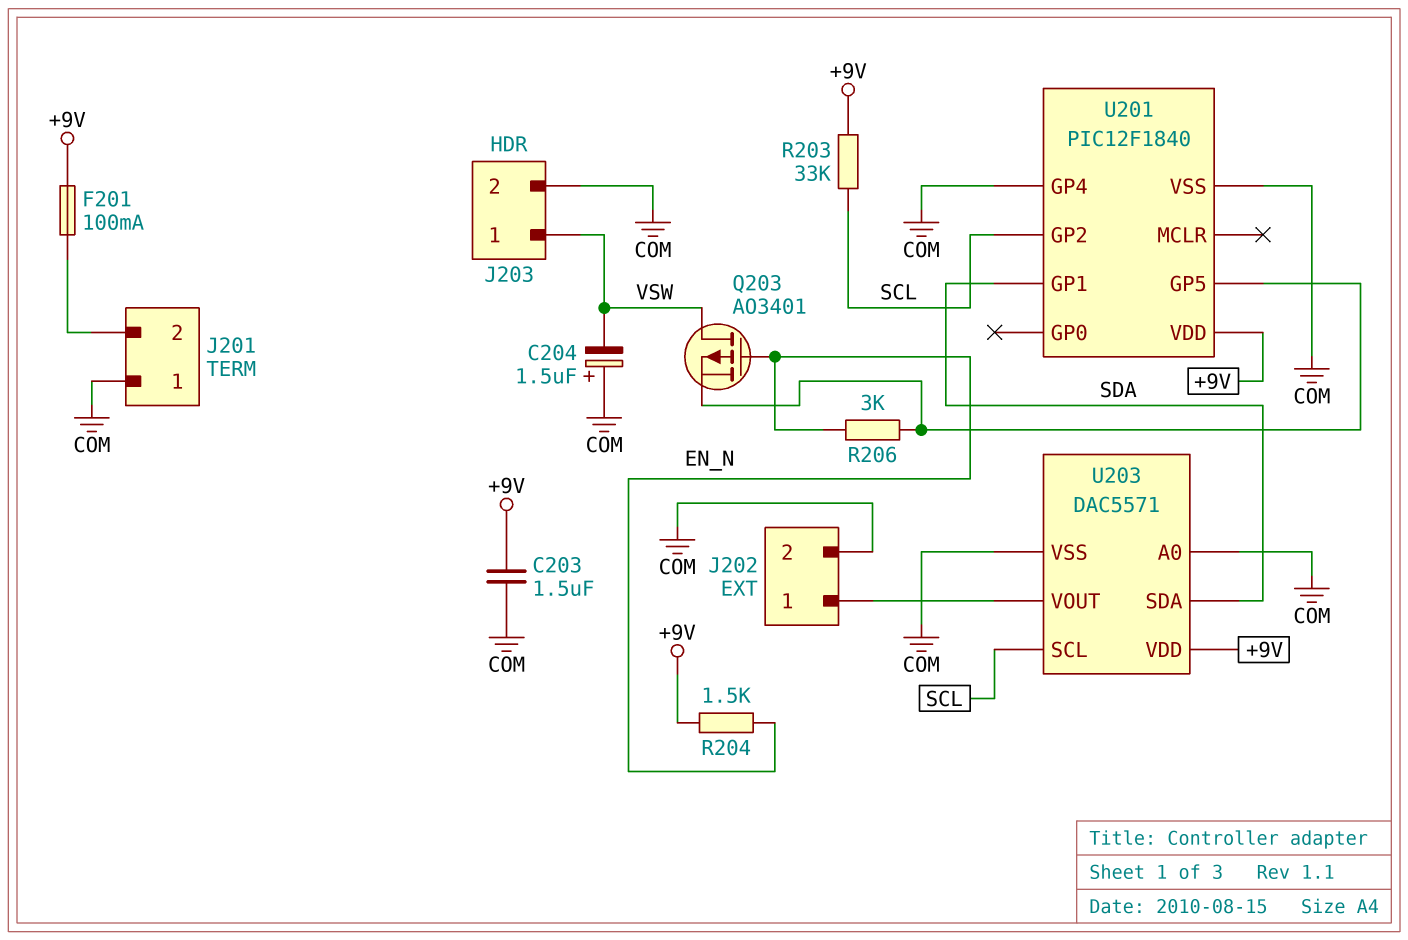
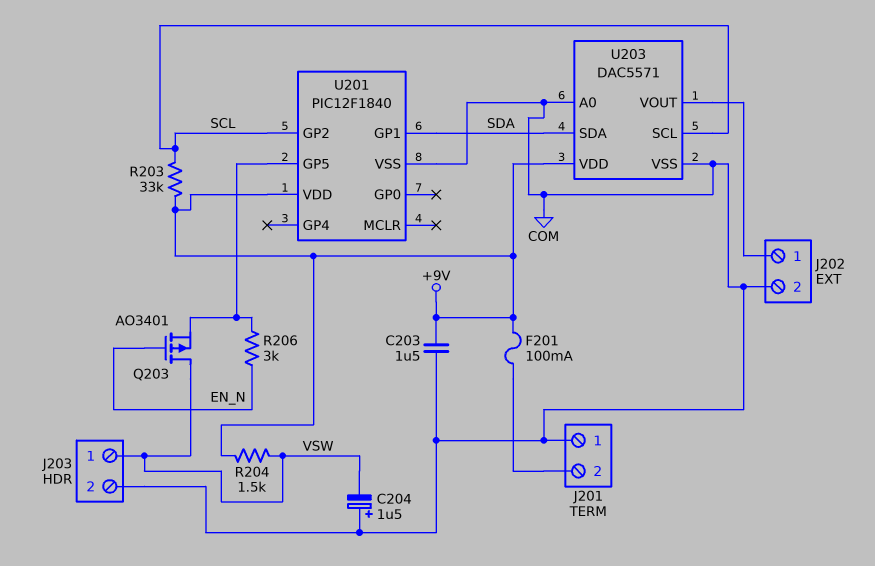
R204: 1.5k (+9V, EN_N) -> 1.5k (+9V, VSW)
U201 pin GP4: COM -> none

